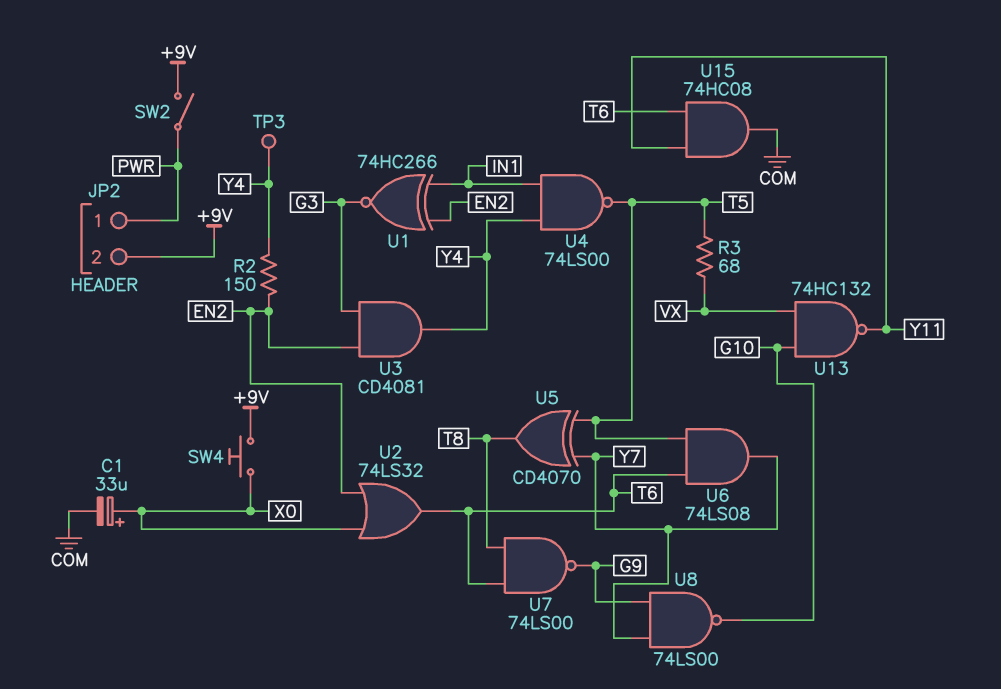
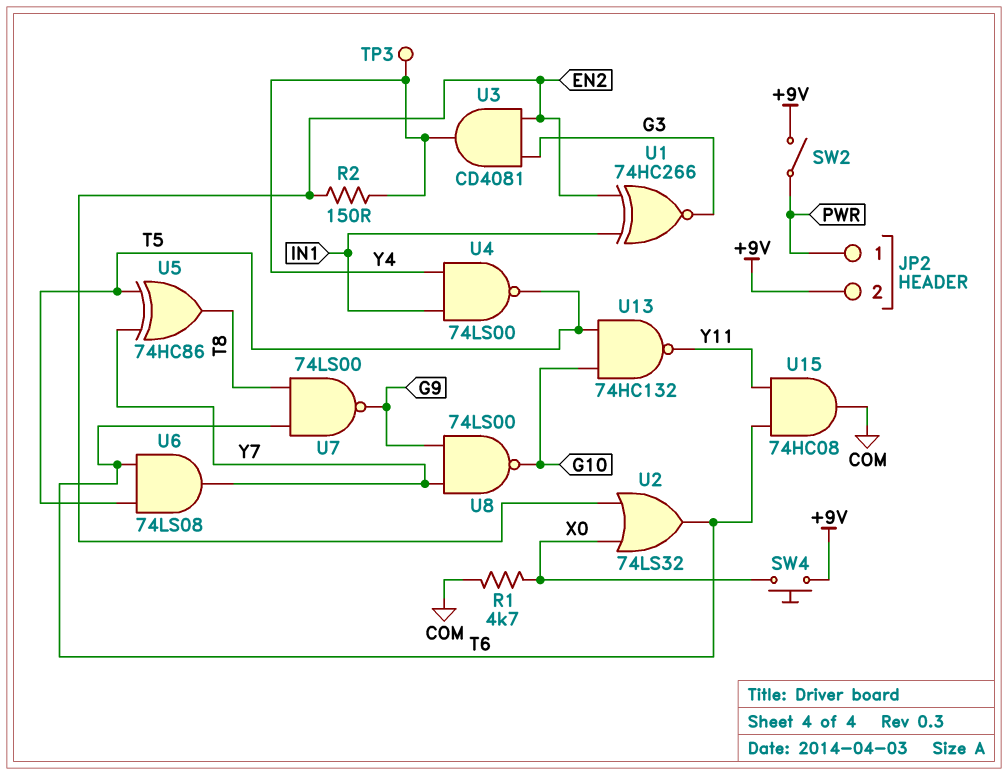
C1: 33uF (plus X0, minus COM) -> none
R1: none -> 4.7k (COM, X0)
R3: 68 (T5, VX) -> none
U5: XOR CD4070 (in T5, in Y7, out T8) -> XOR 74HC86 (in T5, in Y7, out T8)
U13: NAND 74HC132 (in G10, in VX, out Y11) -> NAND 74HC132 (in G10, in T5, out Y11)

